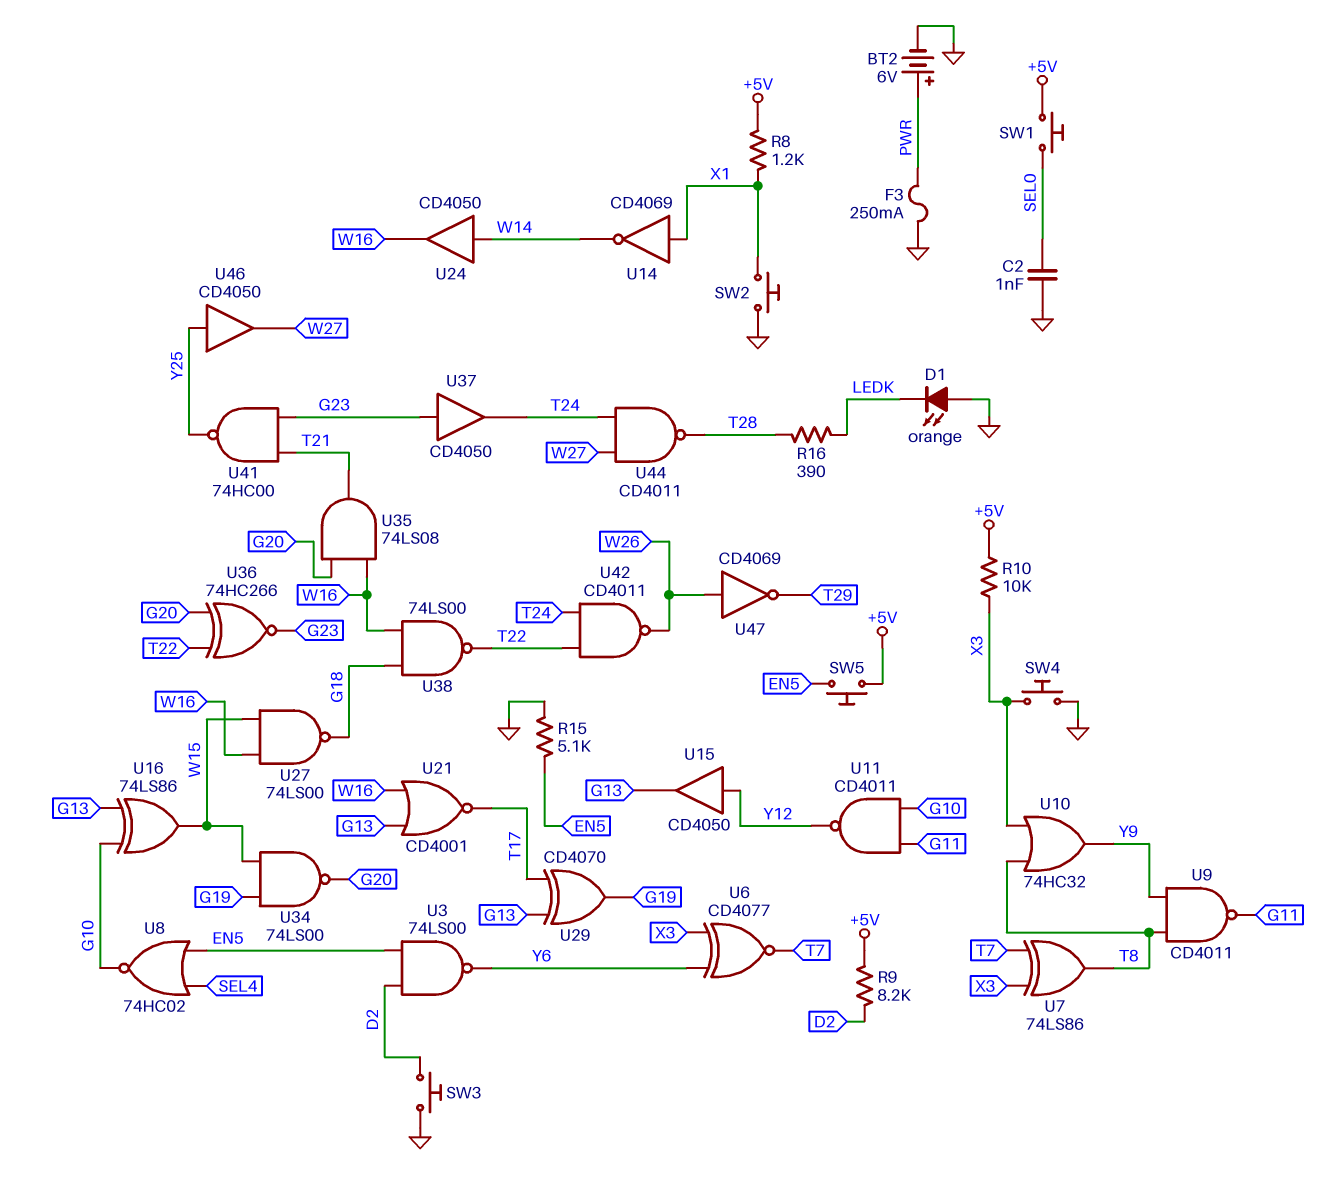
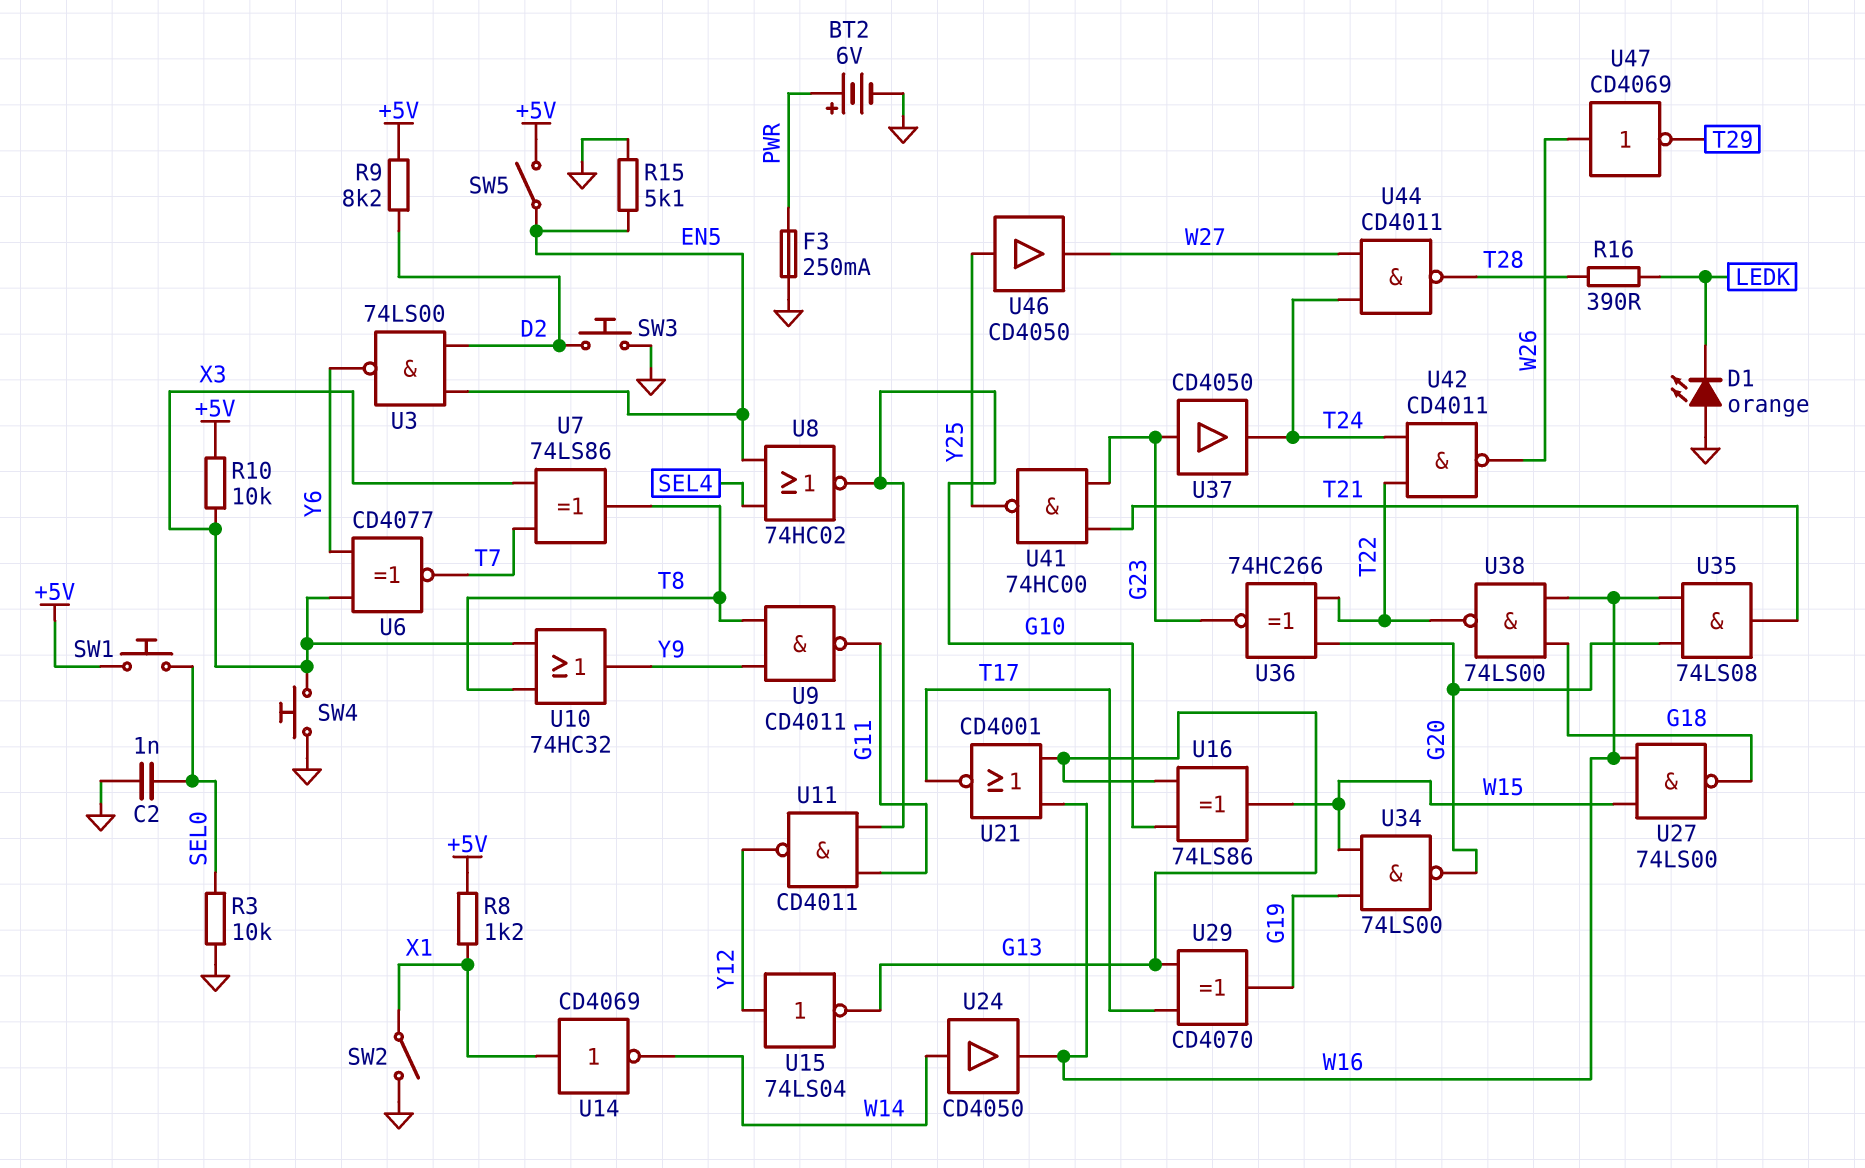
R3: none -> 10k (GND, SEL0)
SW2: button (GND, X1) -> switch (GND, X1)
SW5: button (+5V, EN5) -> switch (+5V, EN5)
U15: buffer CD4050 (in Y12, out G13) -> NOT 74LS04 (in Y12, out G13)

